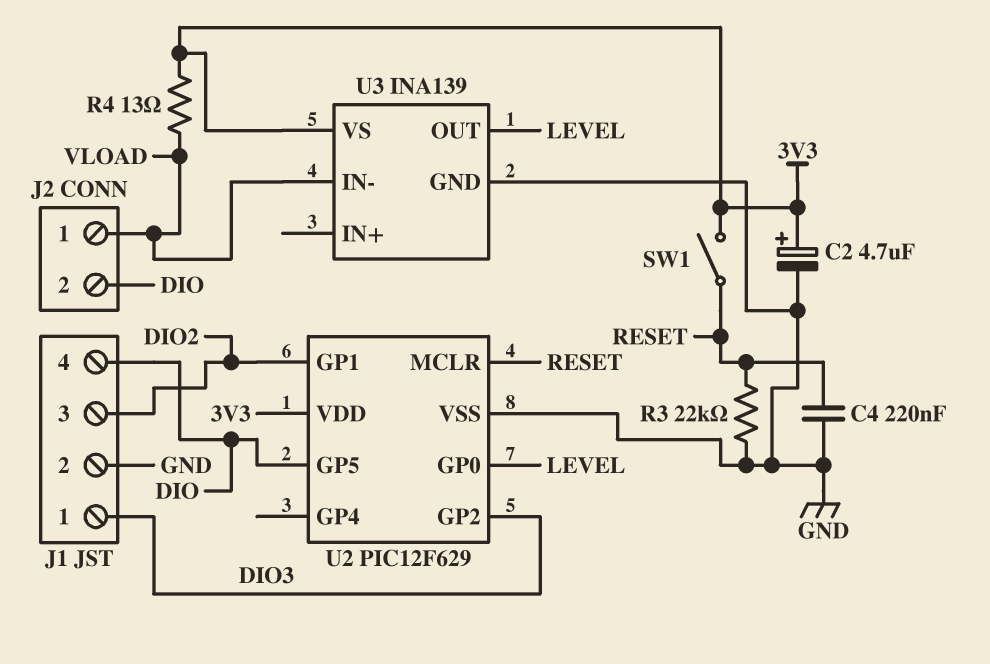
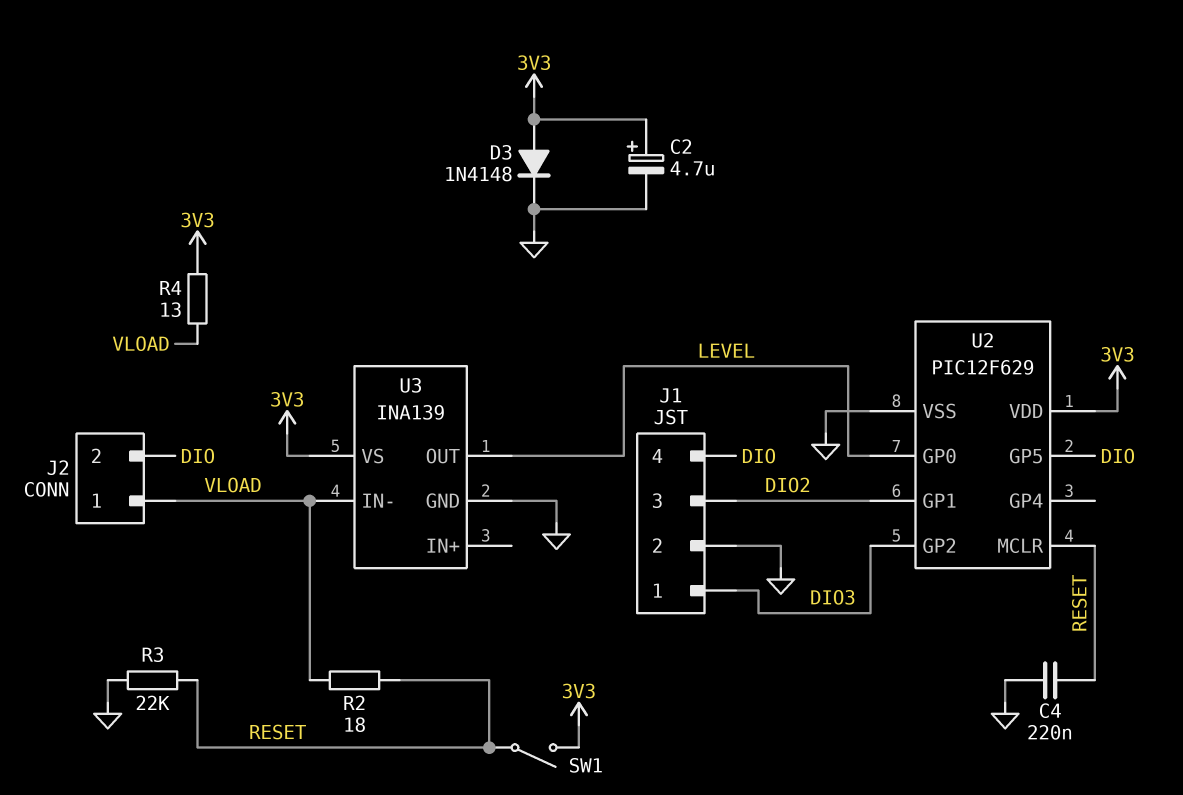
D3: none -> diode 1N4148 (A 3V3, K GND)
R2: none -> 18 (RESET, VLOAD)

